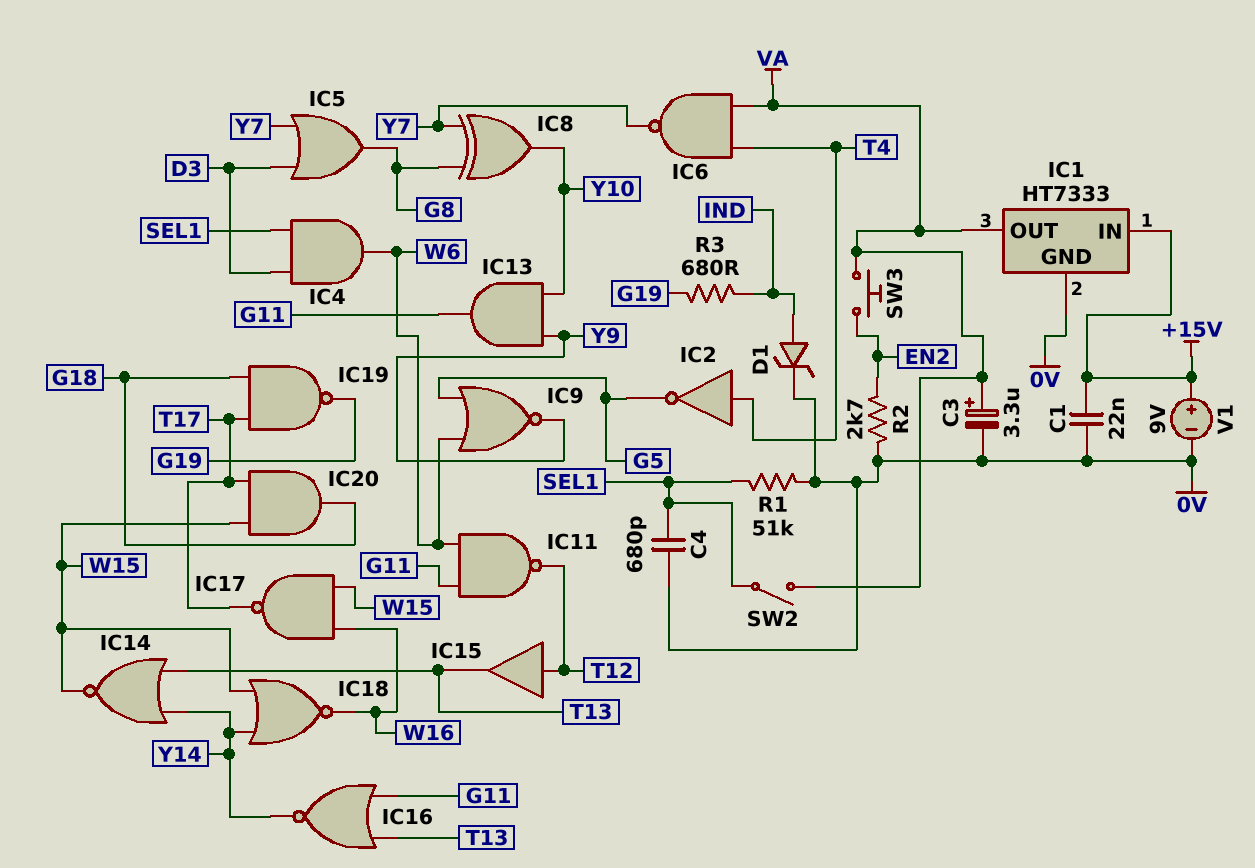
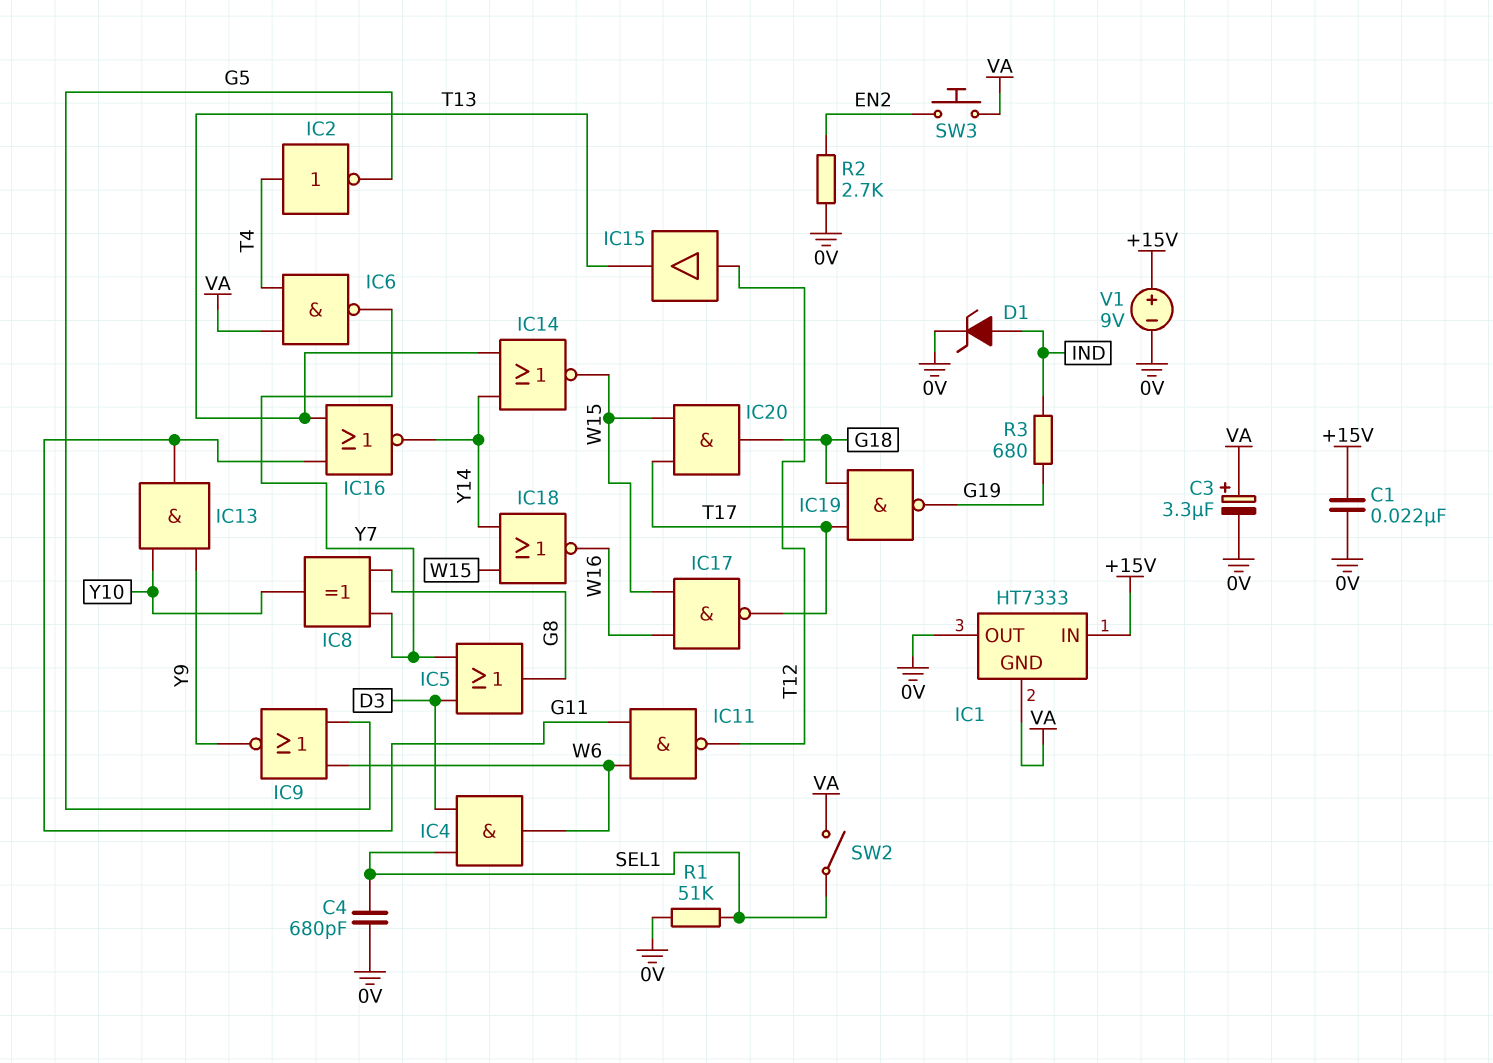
IC1 pin GND: 0V -> VA
IC1 pin OUT: VA -> 0V

